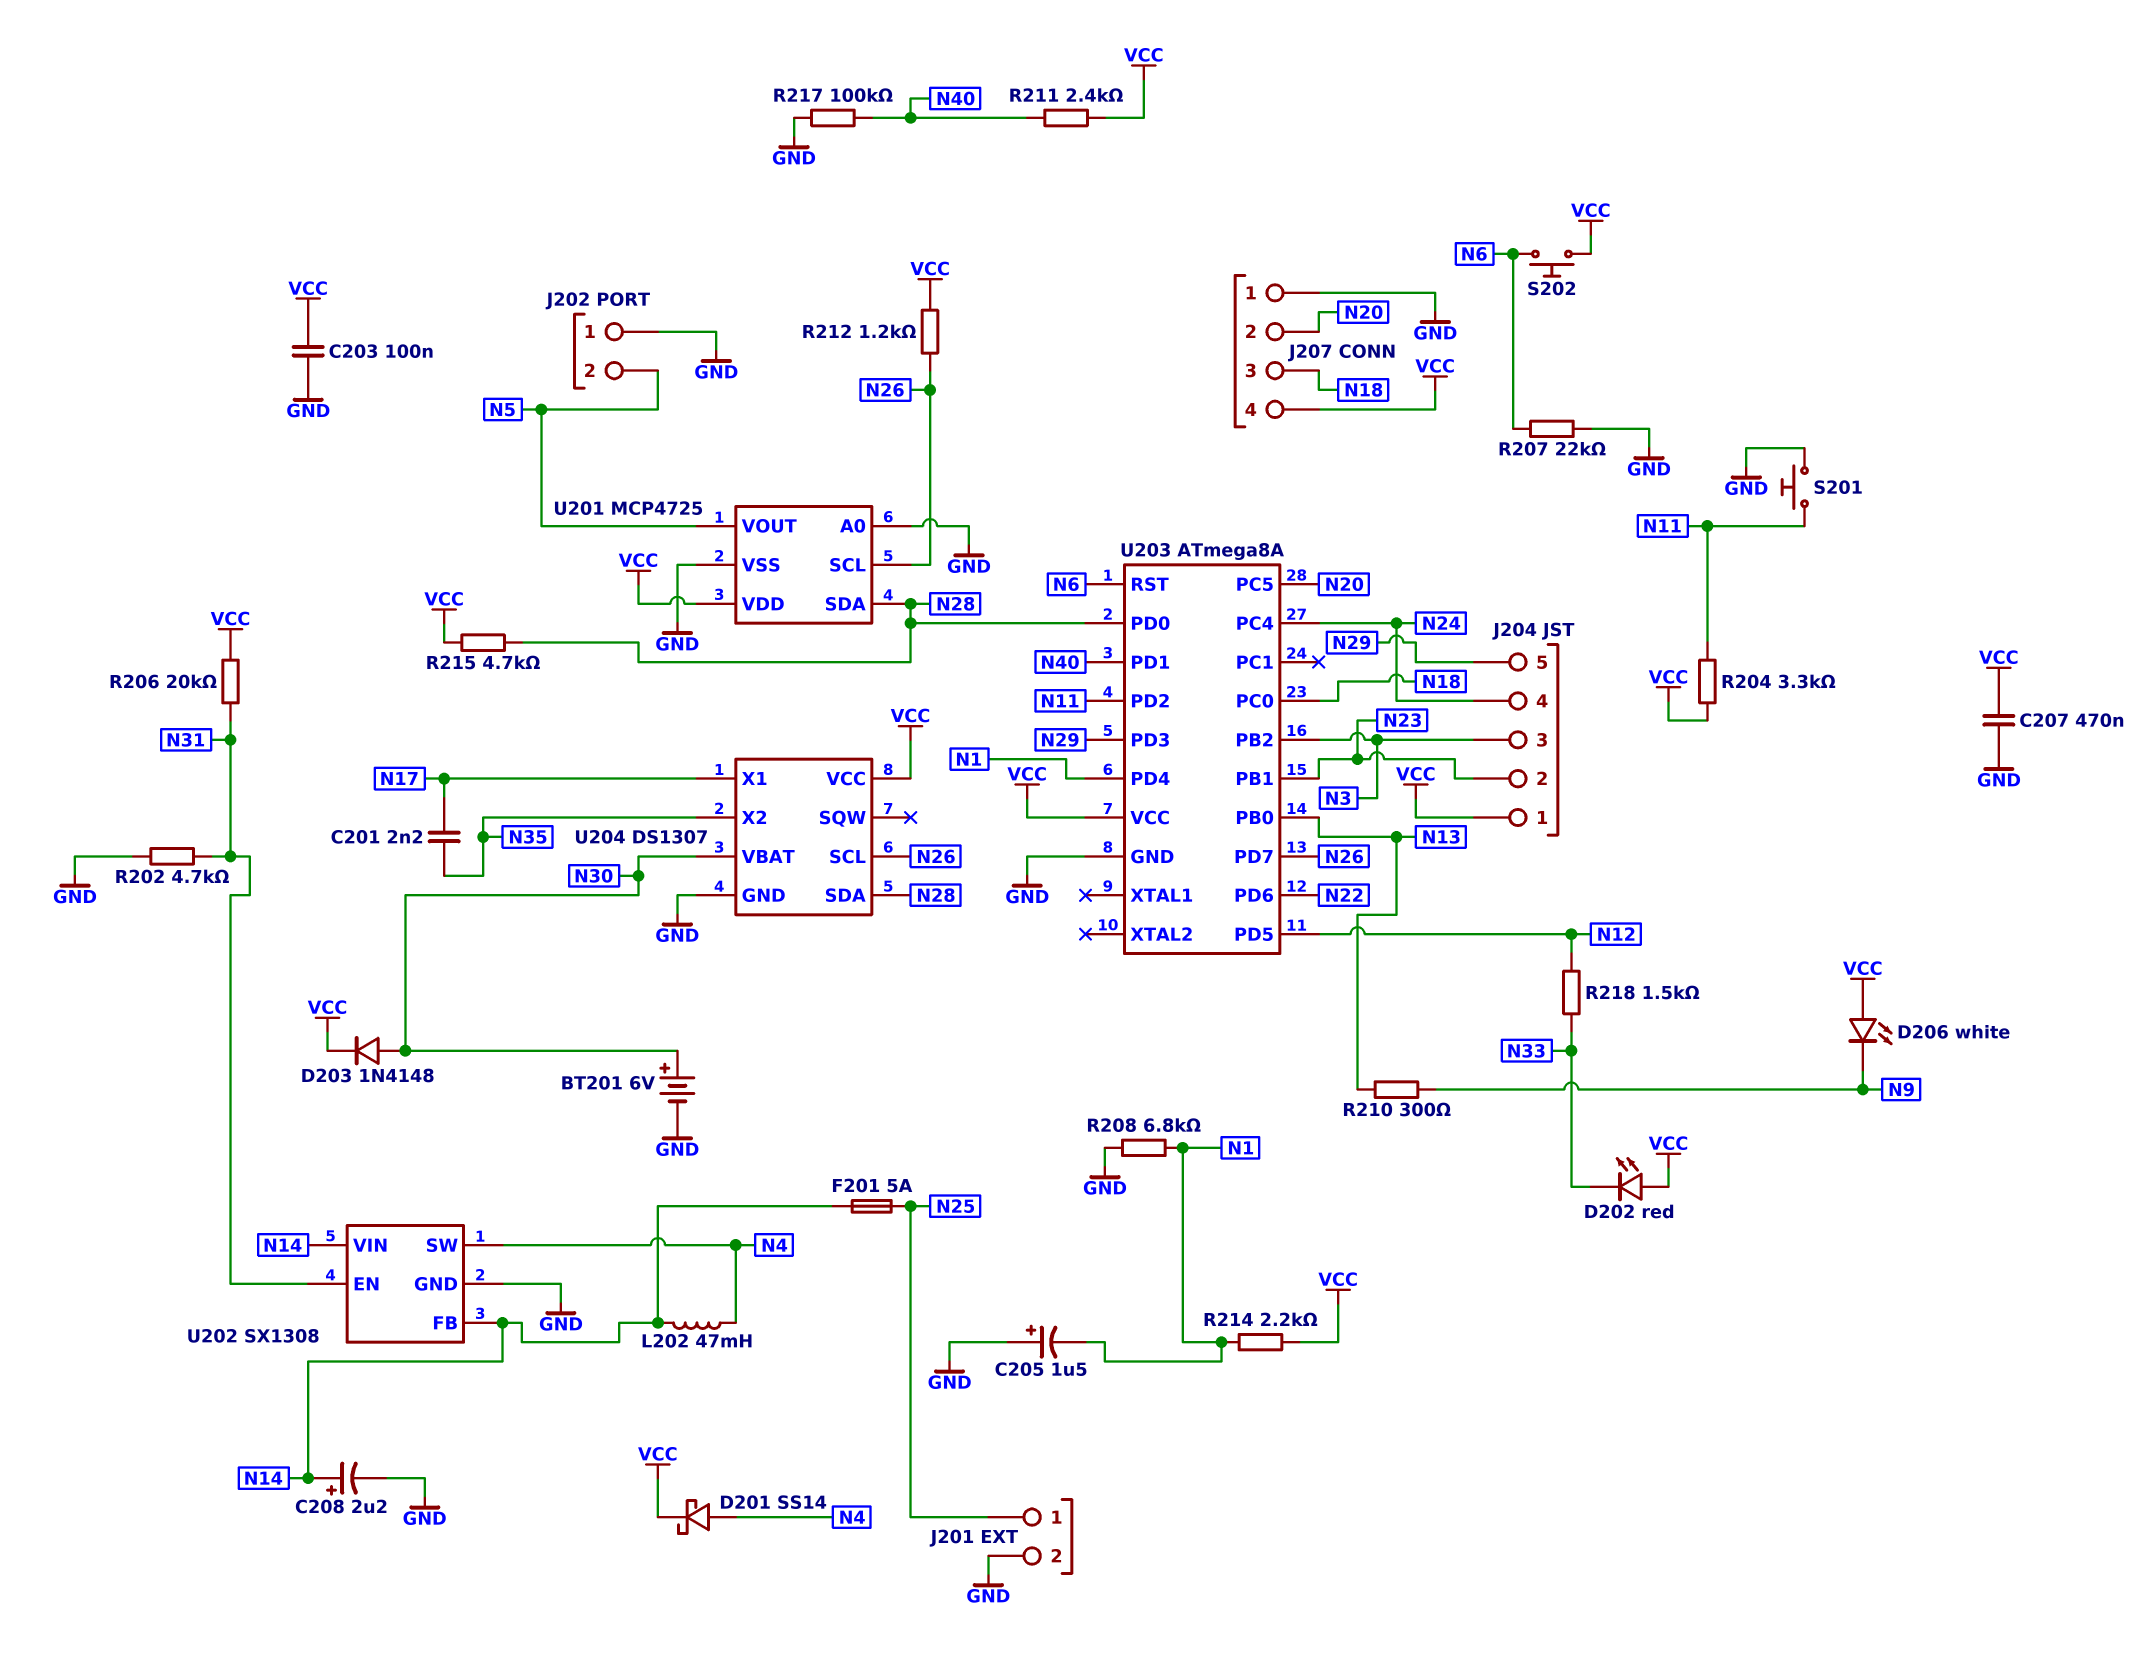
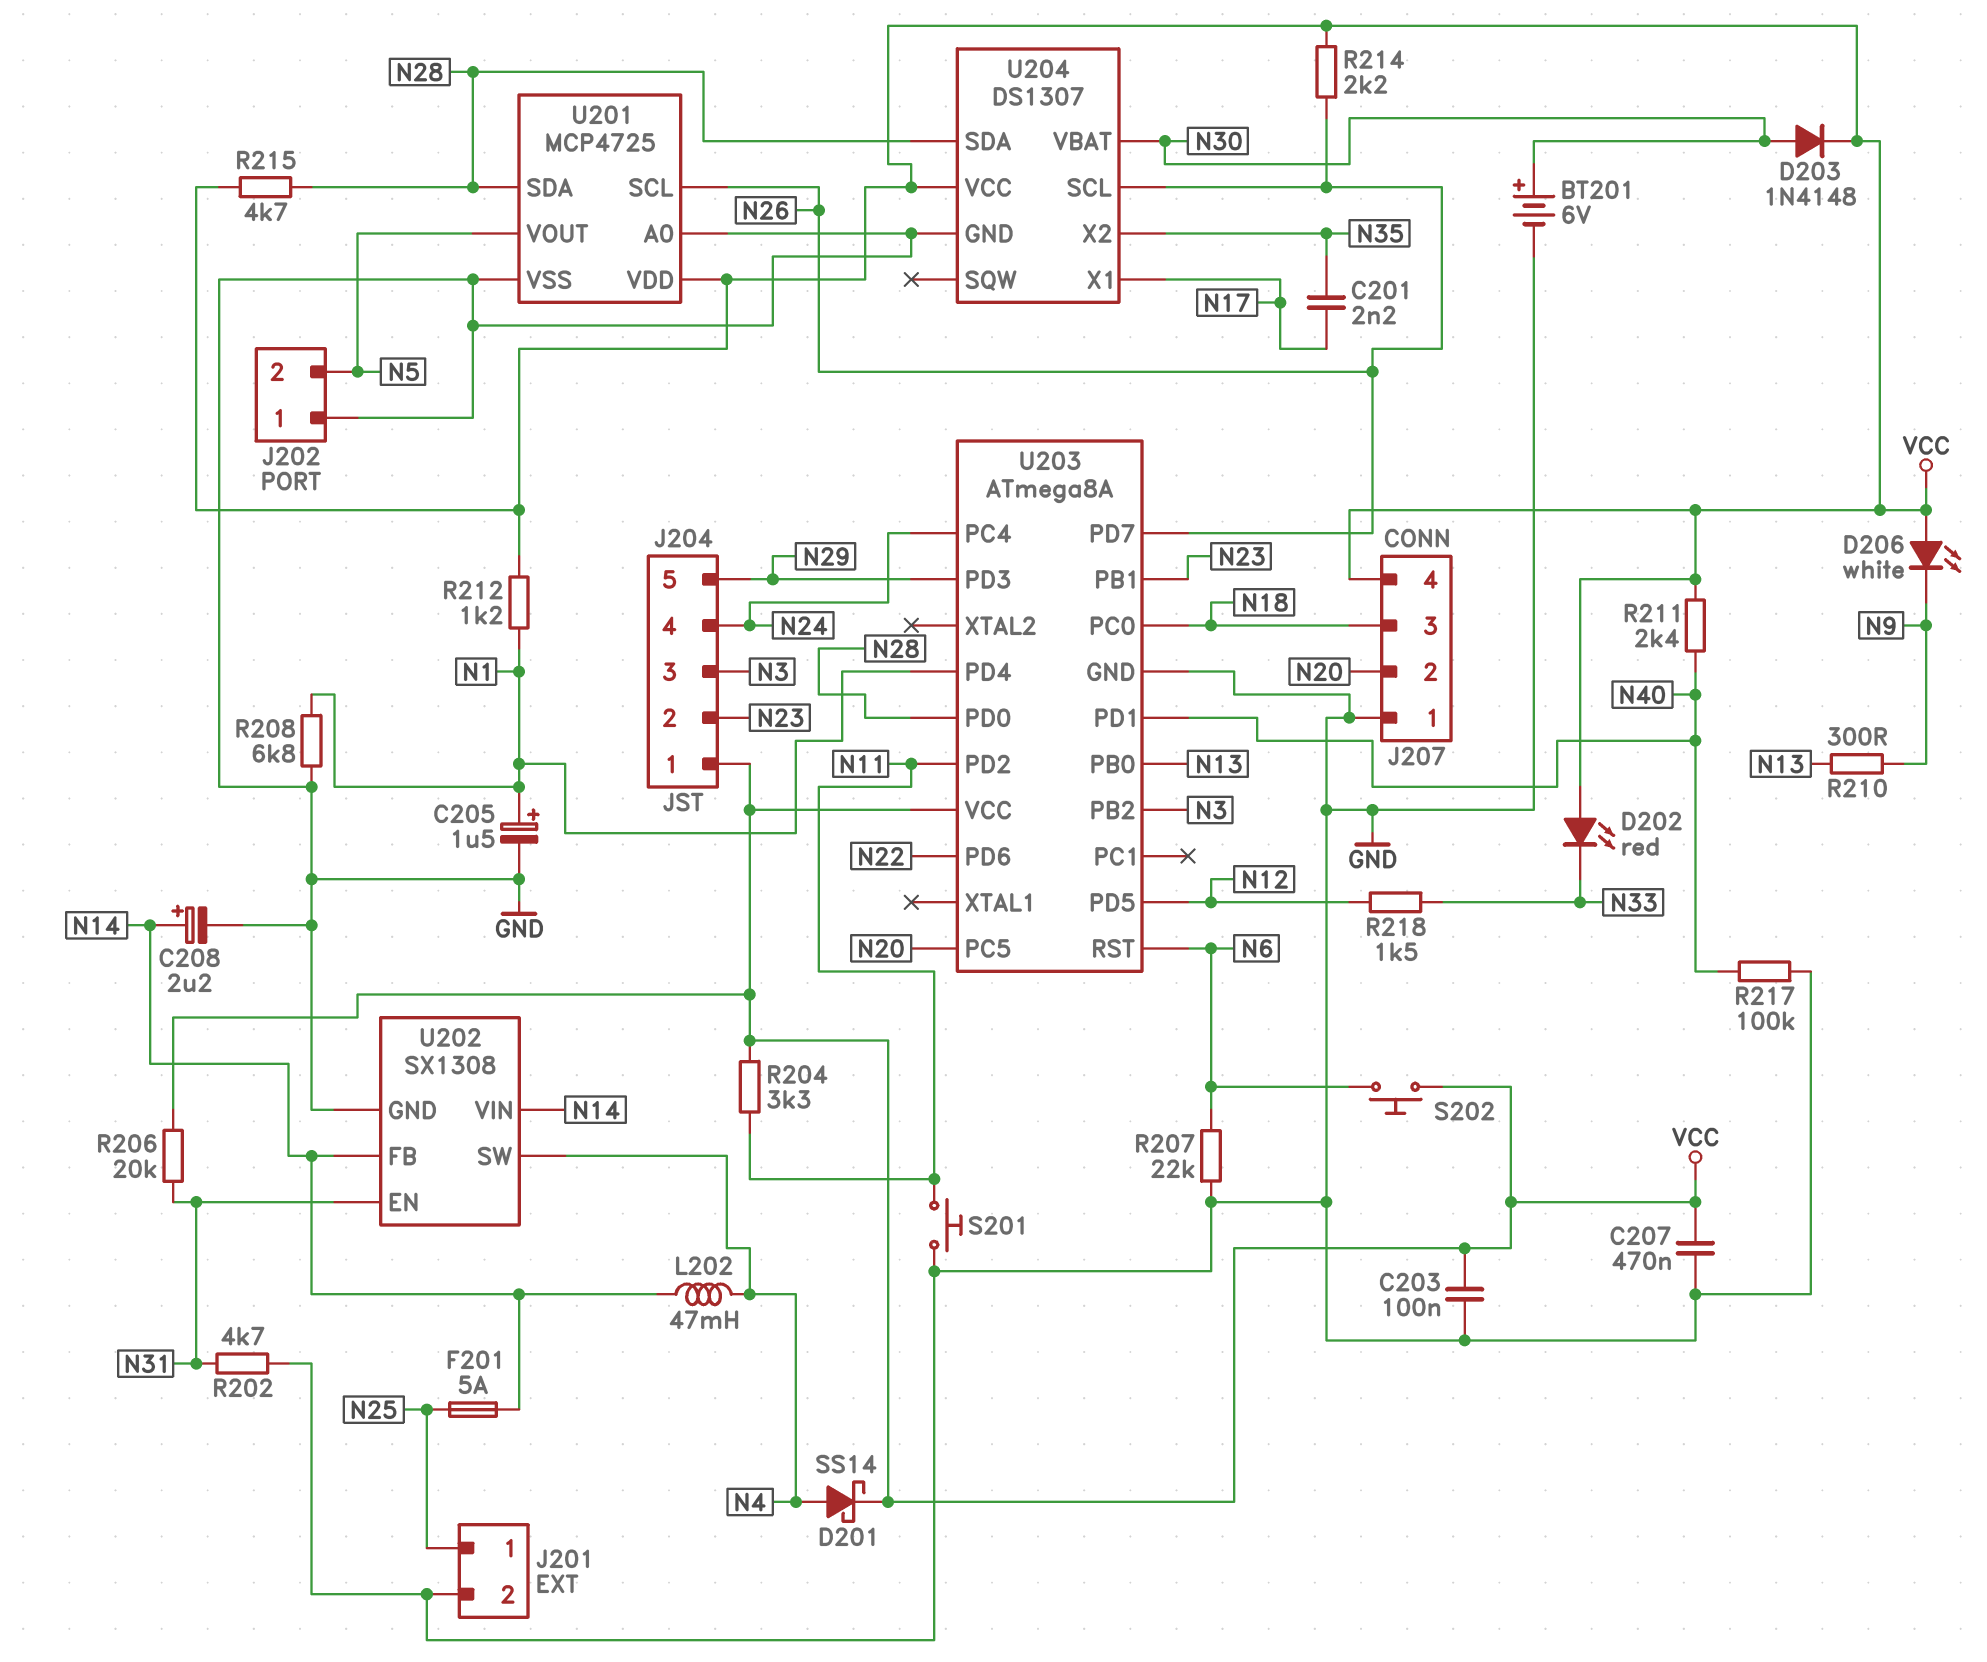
C205: 1.5uF (plus GND, minus N1) -> 1.5uF (plus N1, minus GND)
R212: 1.2k (N26, VCC) -> 1.2k (N1, VCC)
R214: 2.2k (N1, VCC) -> 2.2k (N26, VCC)

